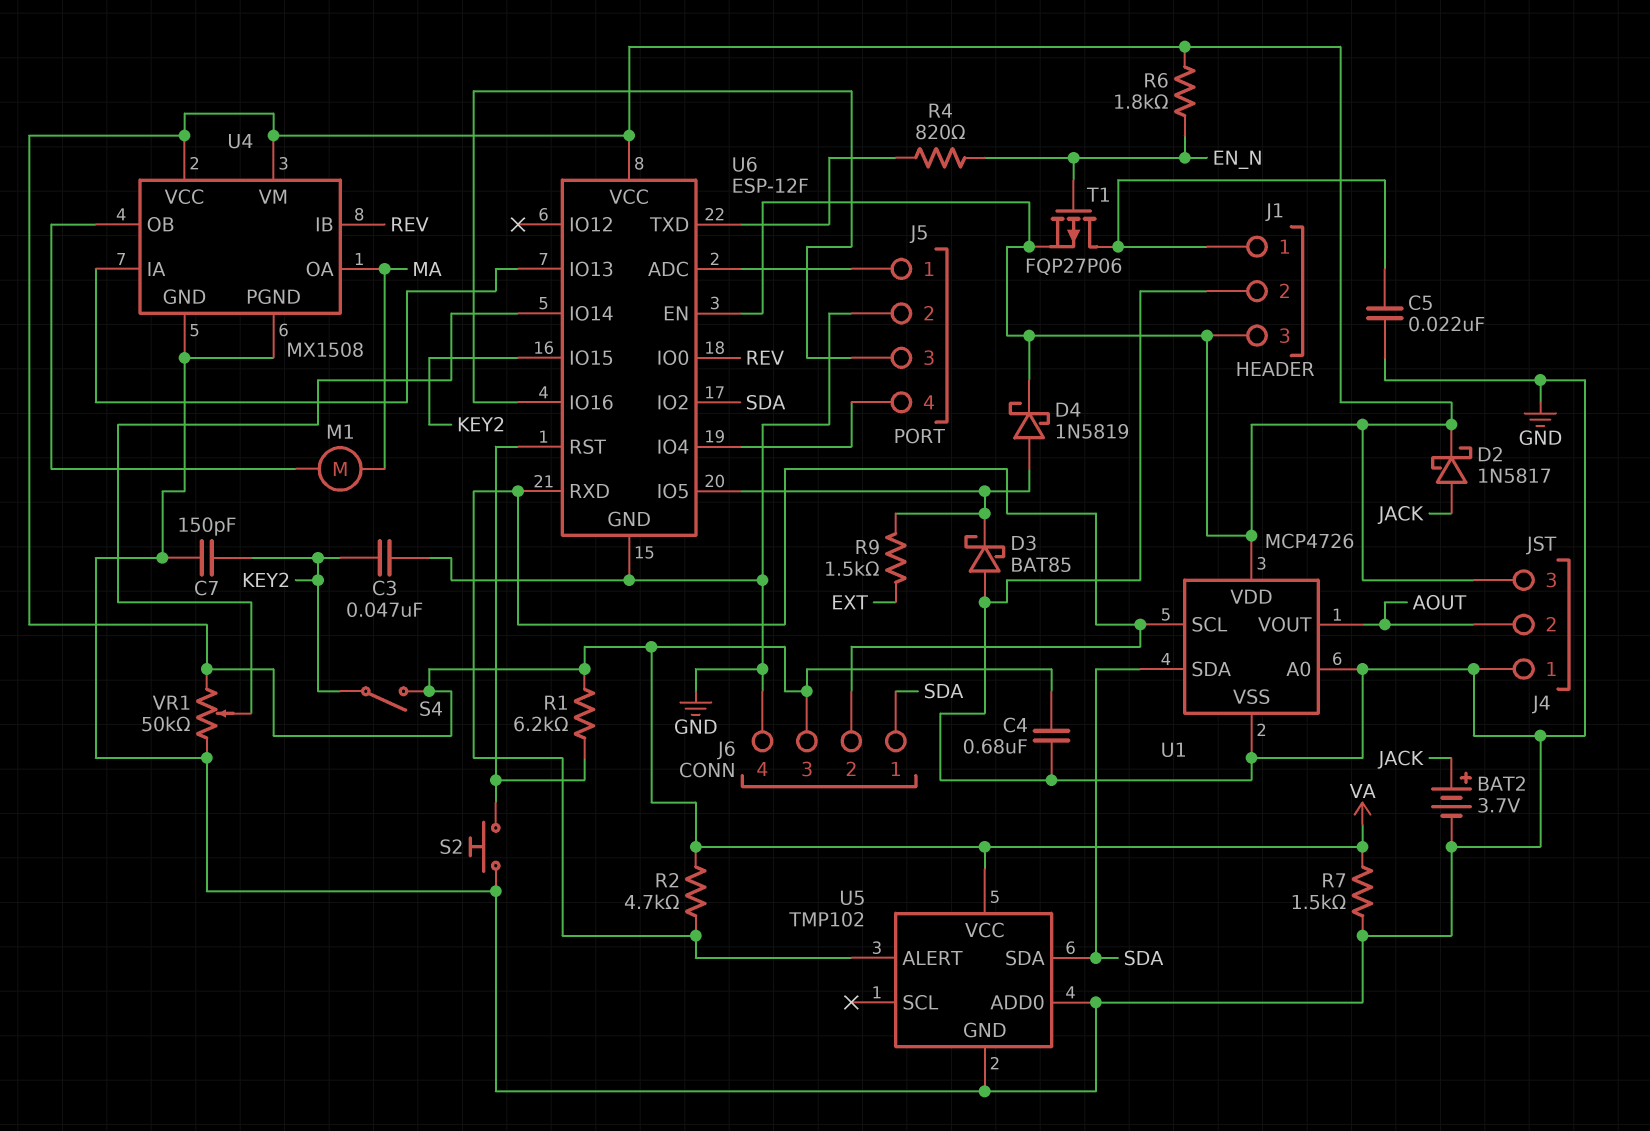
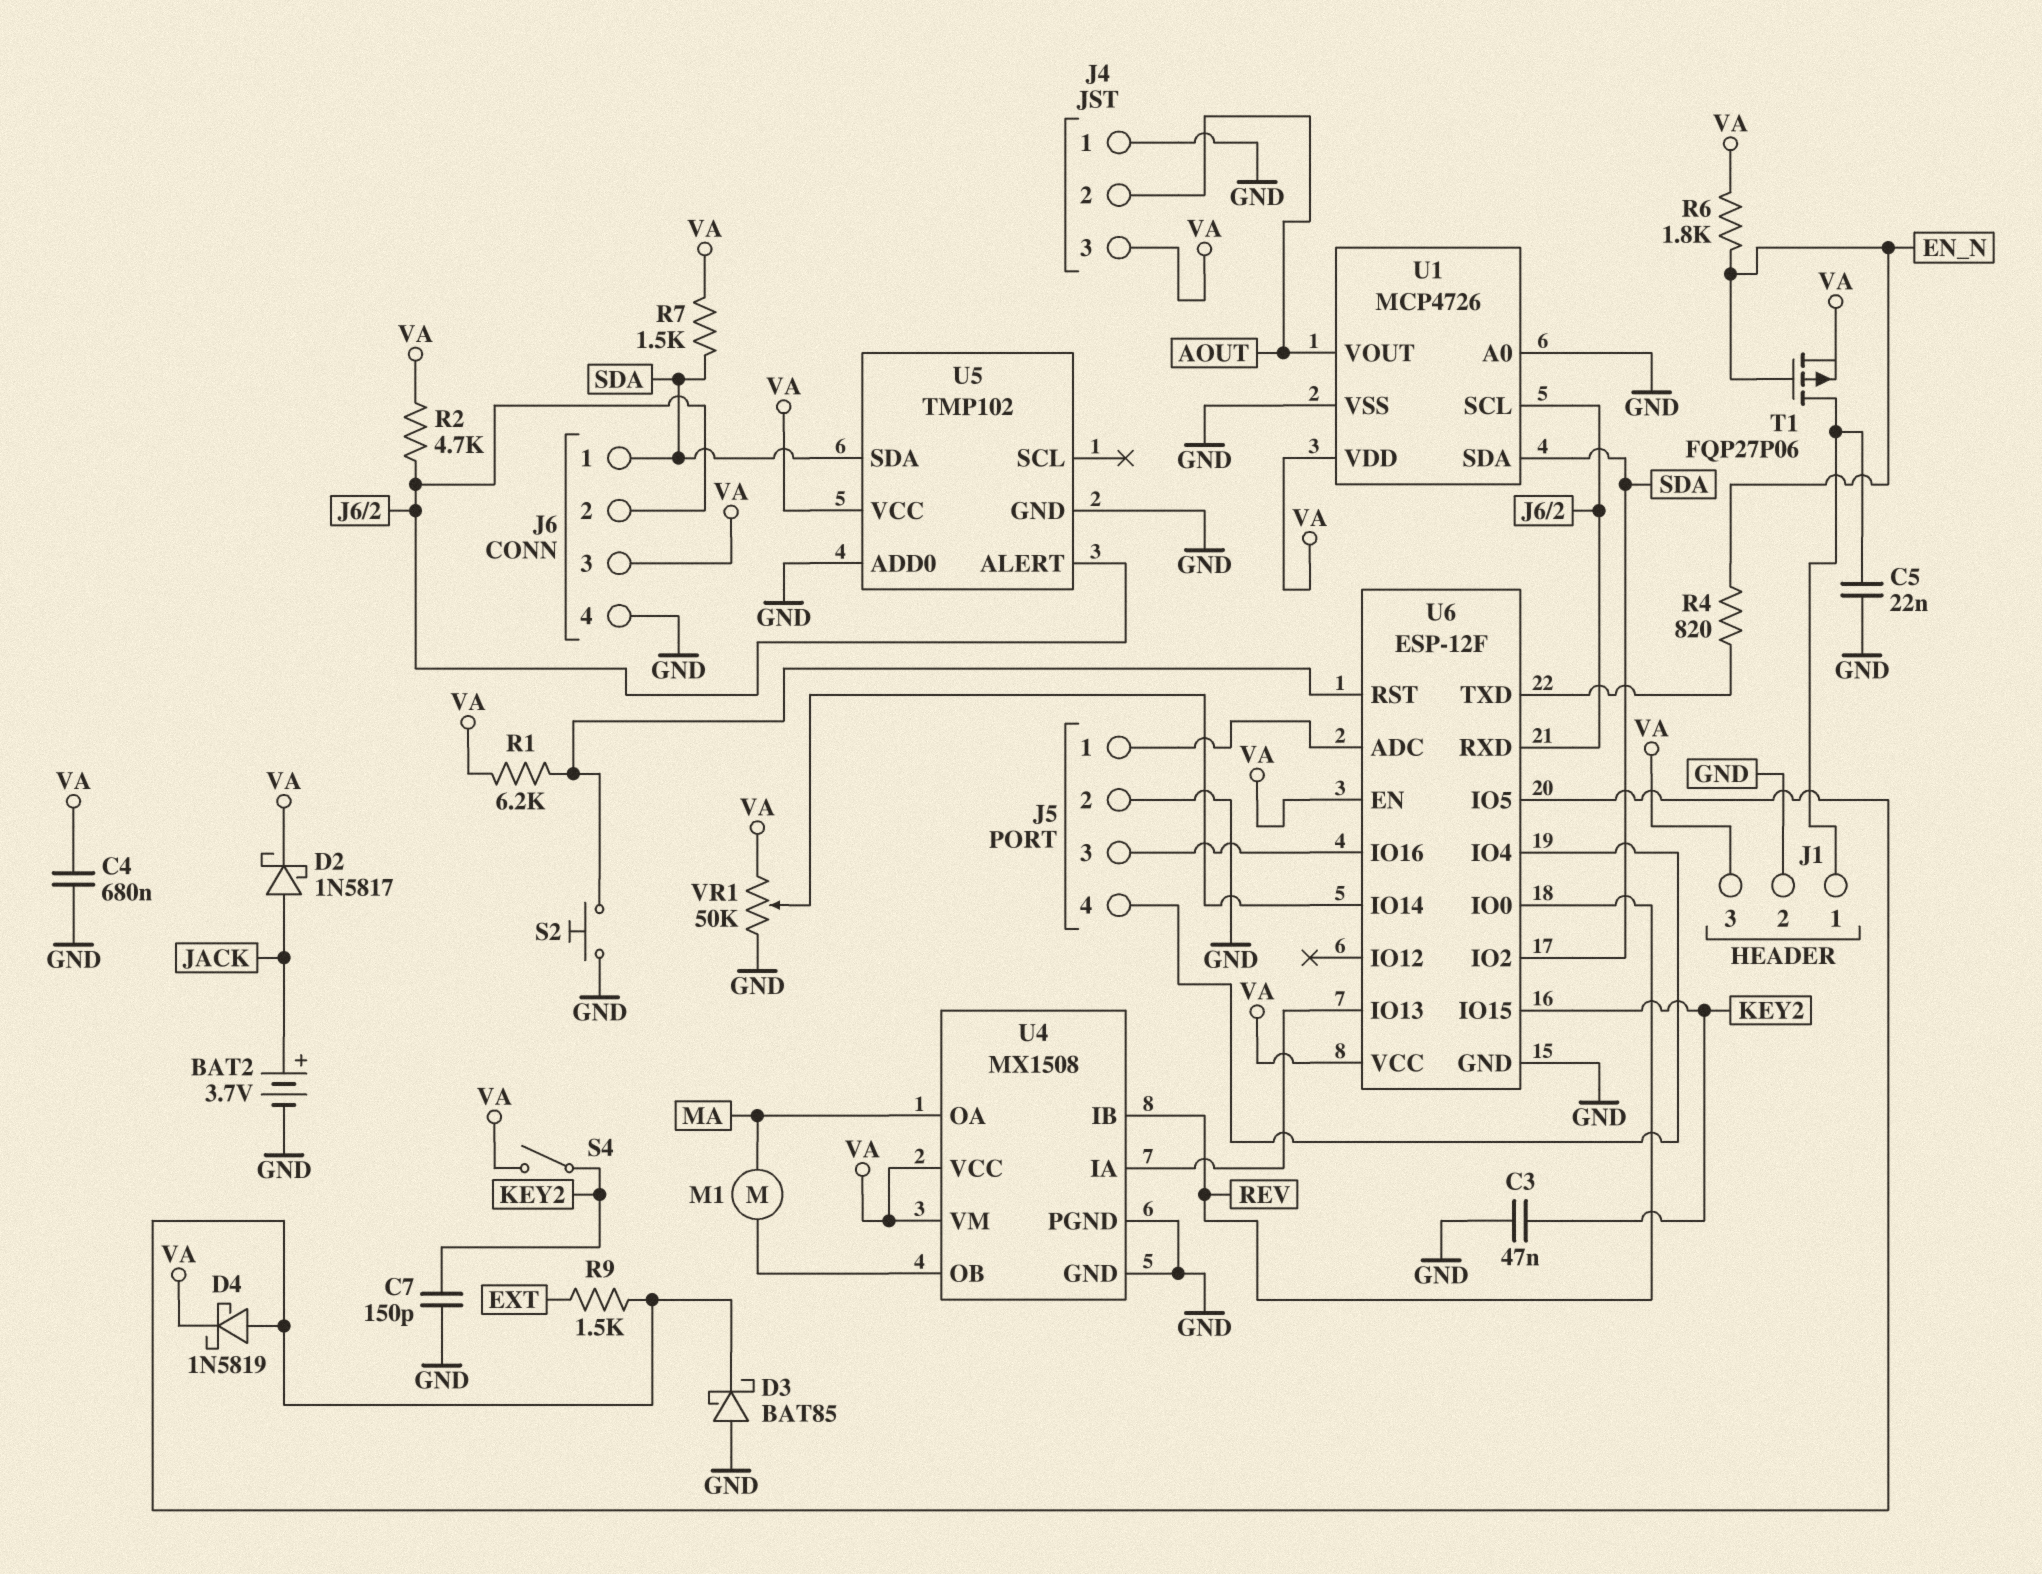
R7: 1.5k (GND, VA) -> 1.5k (SDA, VA)

